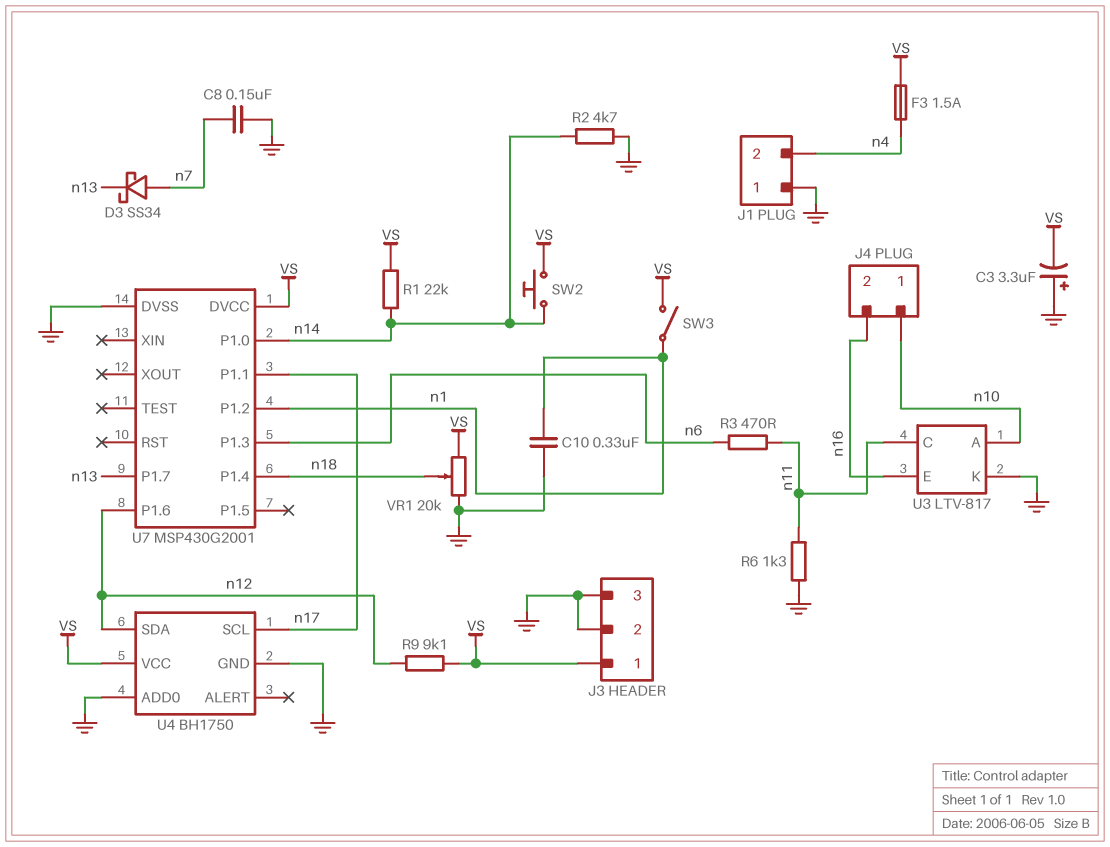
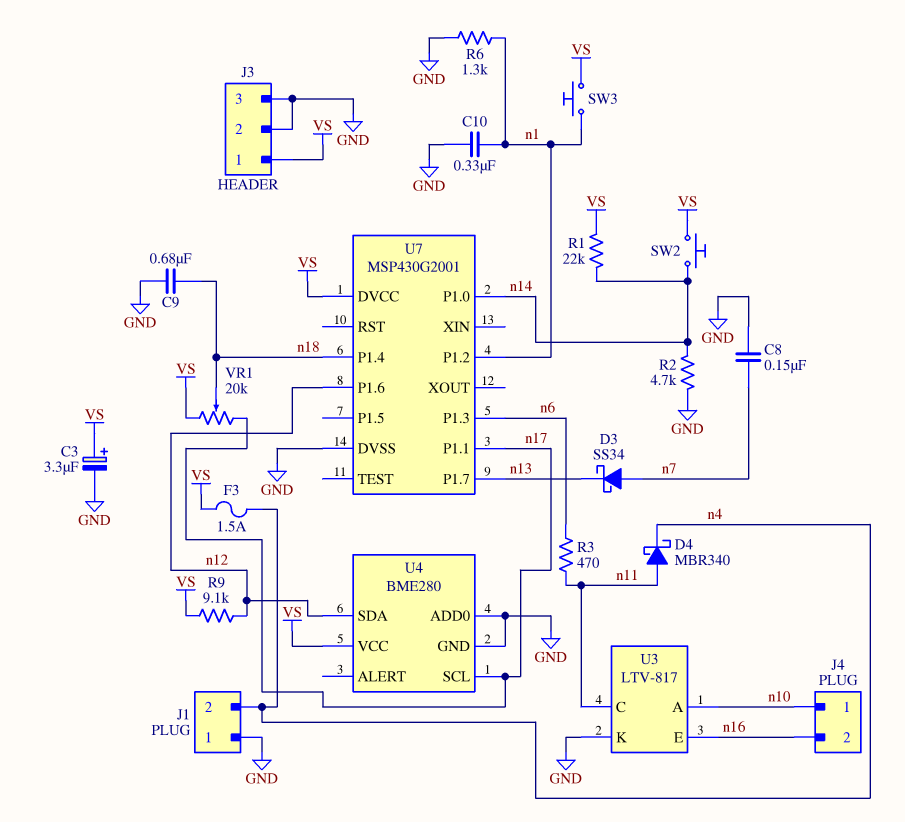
C3: 3.3uF (plus GND, minus VS) -> 3.3uF (plus VS, minus GND)
C9: none -> 680nF (GND, n18)
D4: none -> schottky MBR340 (A n11, K n4)
R6: 1.3k (GND, n11) -> 1.3k (GND, n1)
SW3: switch (VS, n1) -> button (VS, n1)
U4: BH1750 -> BME280
VR1: 20k (GND, VS, wiper n18) -> 20k (VS, n17, wiper n18)

